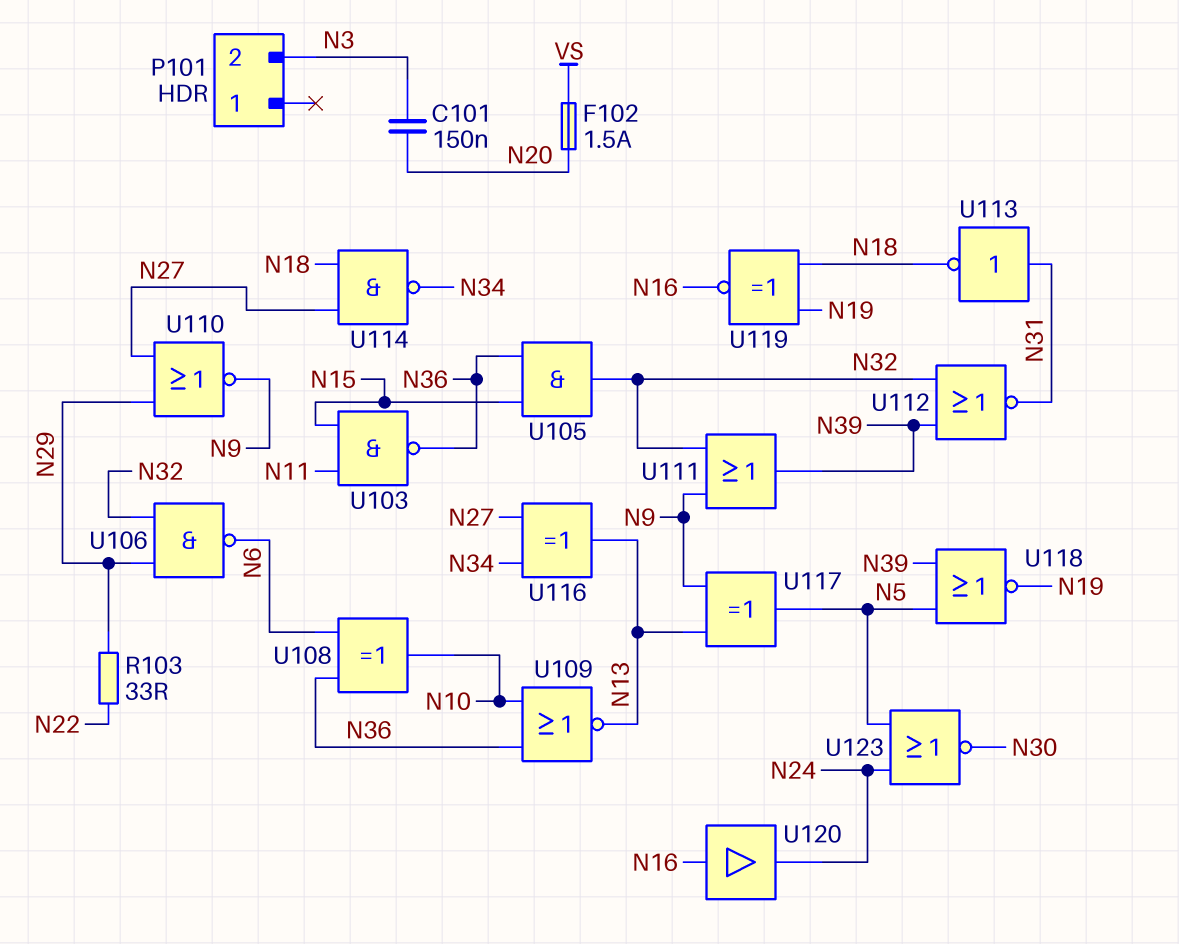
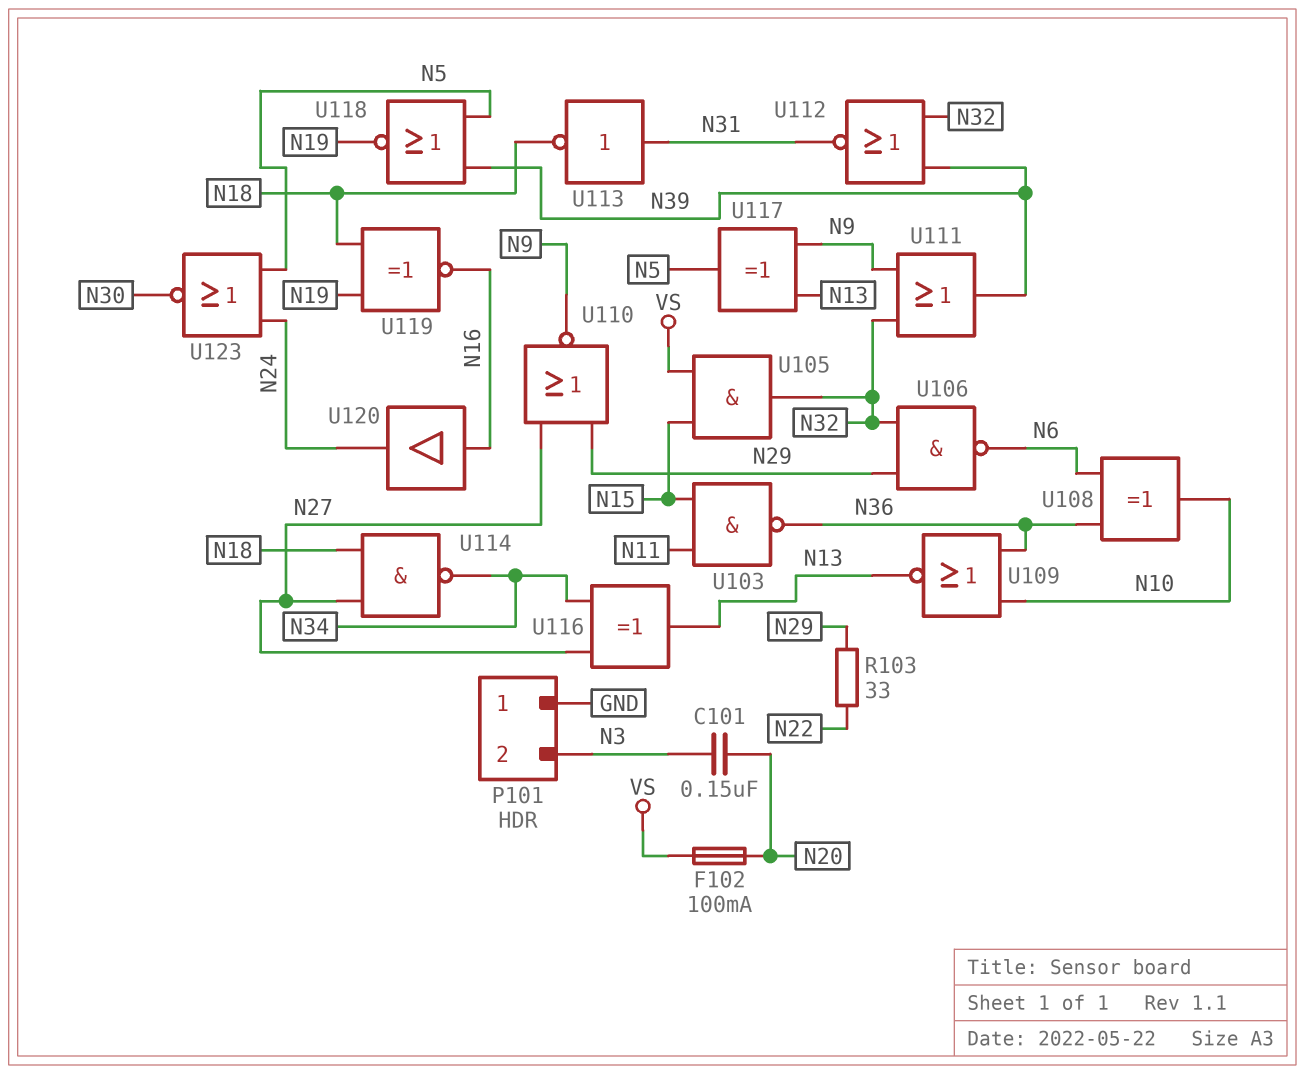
F102: 1.5A (N20, VS) -> 100mA (N20, VS)
P101 pin 1: none -> GND
U105: AND (in N15, in N36, out N32) -> AND (in N15, in VS, out N32)

